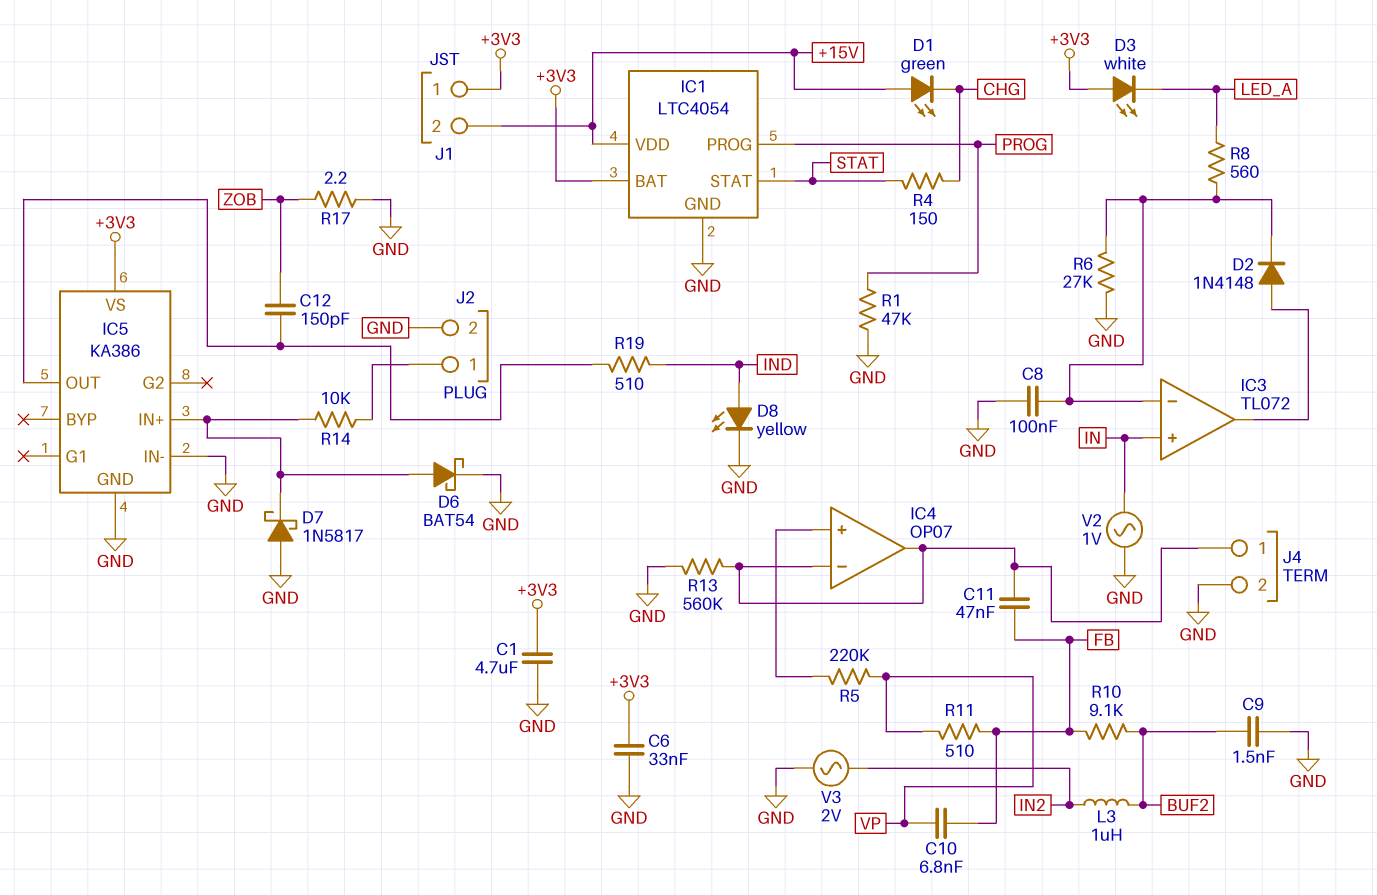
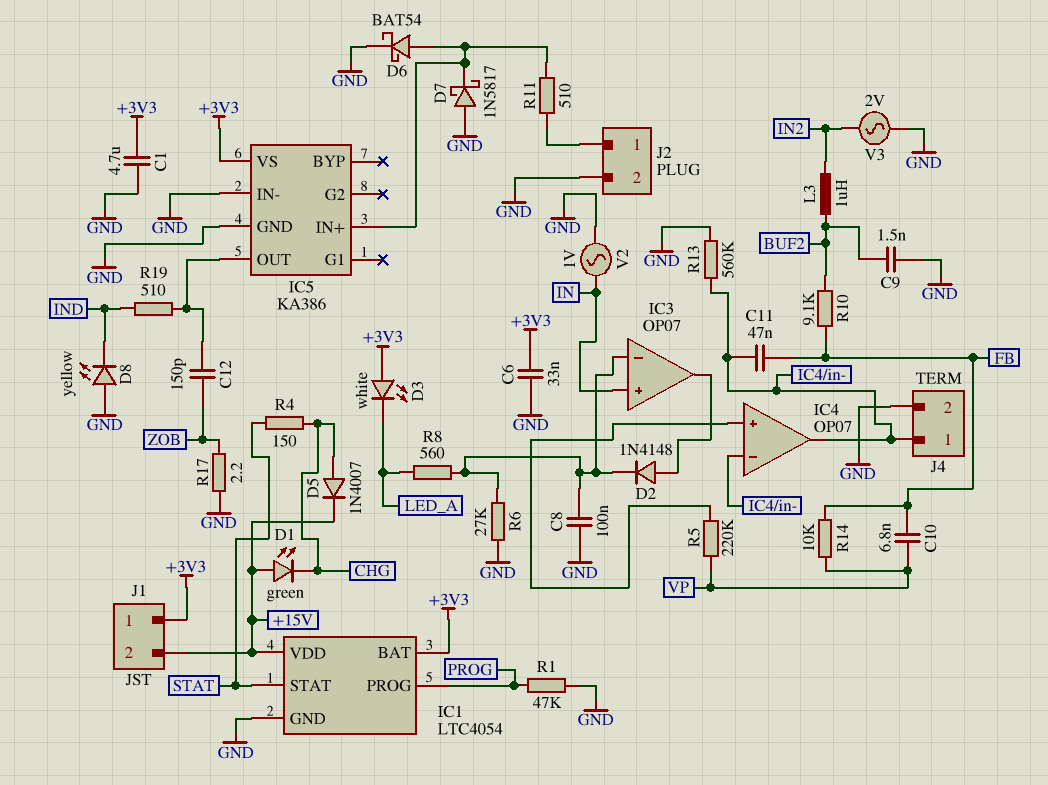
D5: none -> diode 1N4007 (A CHG, K +15V)
D8: LED yellow (A IND, K GND) -> LED yellow (A GND, K IND)
IC3: TL072 -> OP07
R11: 510 (FB, VP) -> 510 (IC5/IN+, J2/1)
R14: 10k (IC5/IN+, J2/1) -> 10k (FB, VP)

